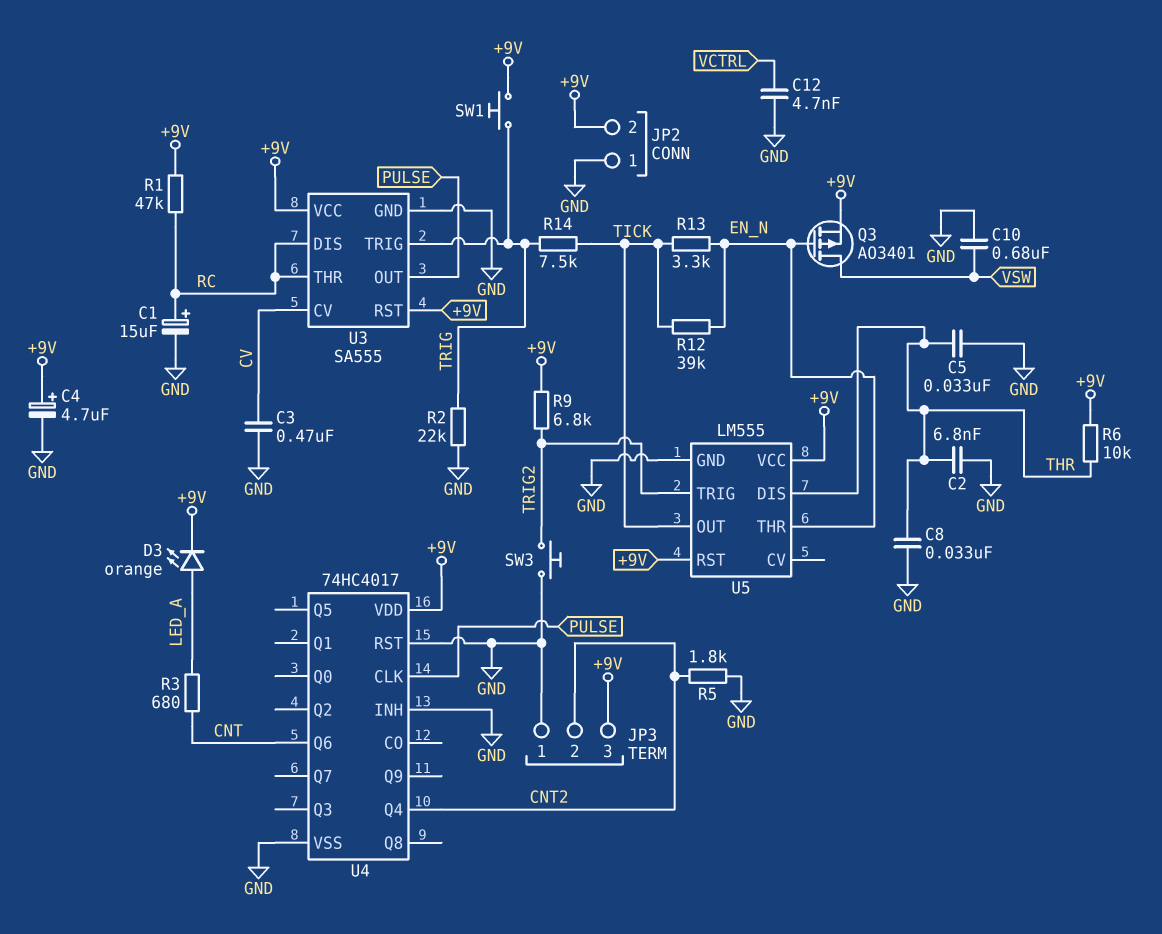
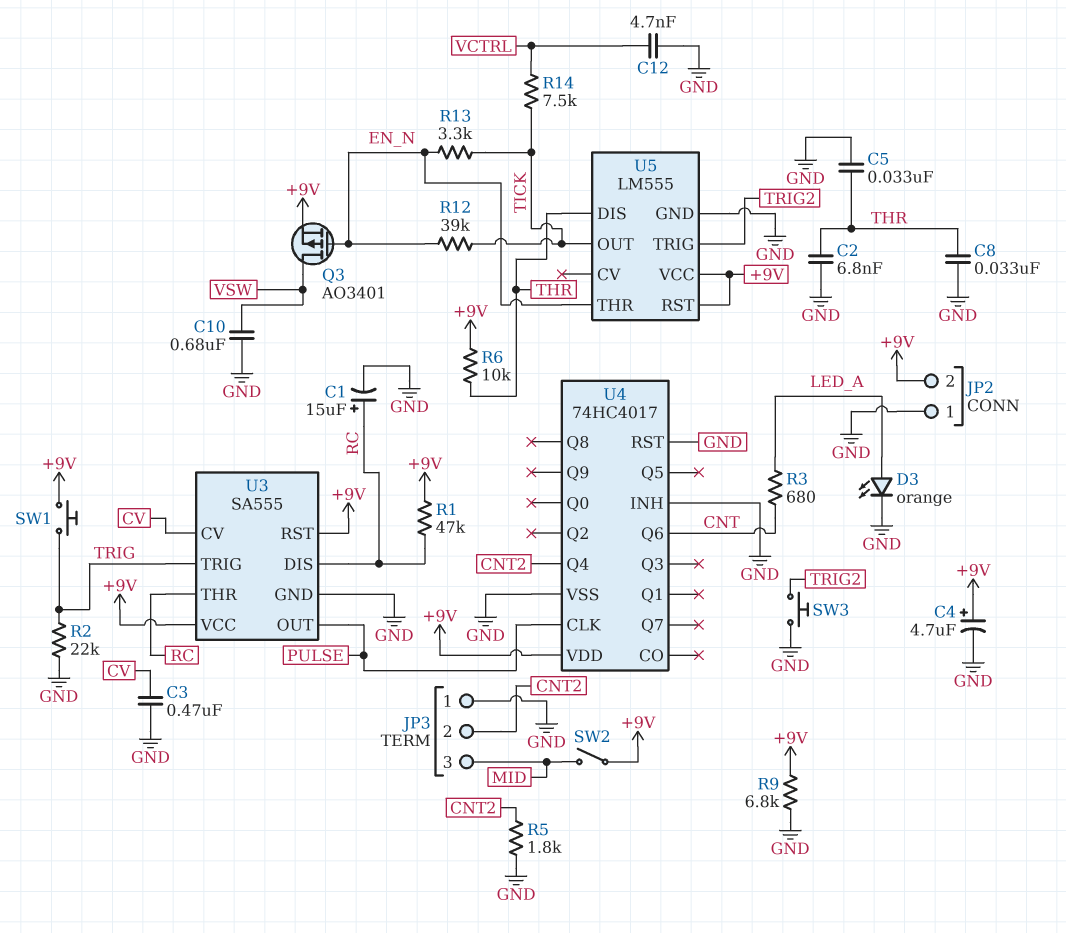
D3: LED orange (A LED_A, K +9V) -> LED orange (A LED_A, K GND)
JP3 pin 3: +9V -> MID
R9: 6.8k (+9V, TRIG2) -> 6.8k (+9V, GND)
R14: 7.5k (TICK, TRIG) -> 7.5k (TICK, VCTRL)
SW2: none -> switch (+9V, MID)

